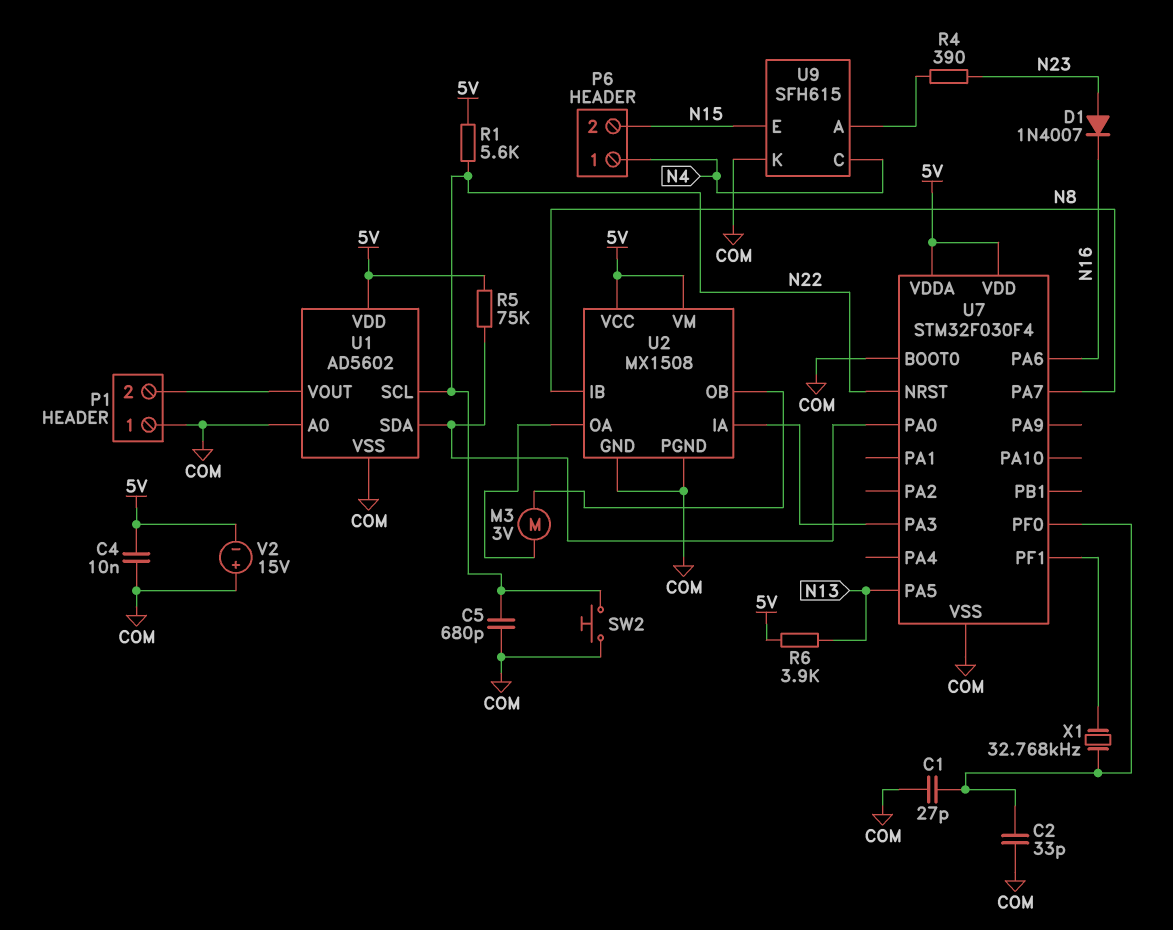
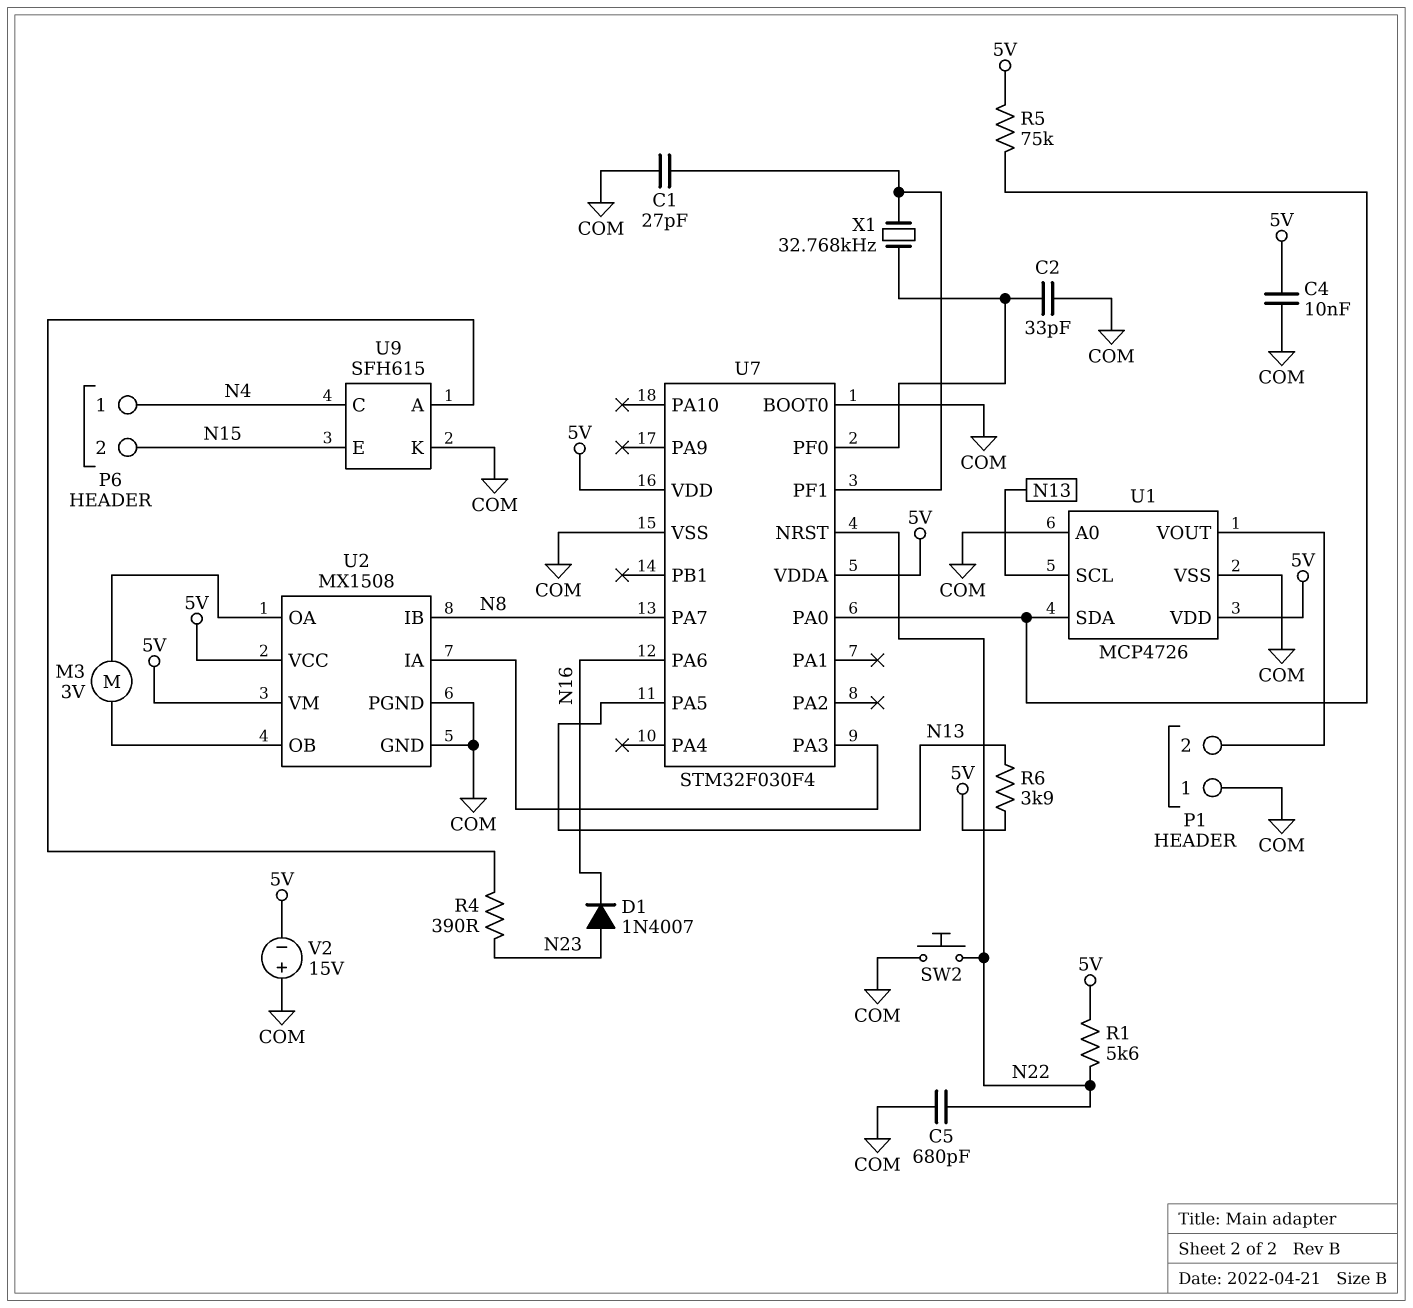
C1: 27pF (COM, U7/PF0) -> 27pF (COM, U7/PF1)
U1: AD5602 -> MCP4726
U1 pin SCL: N22 -> N13

